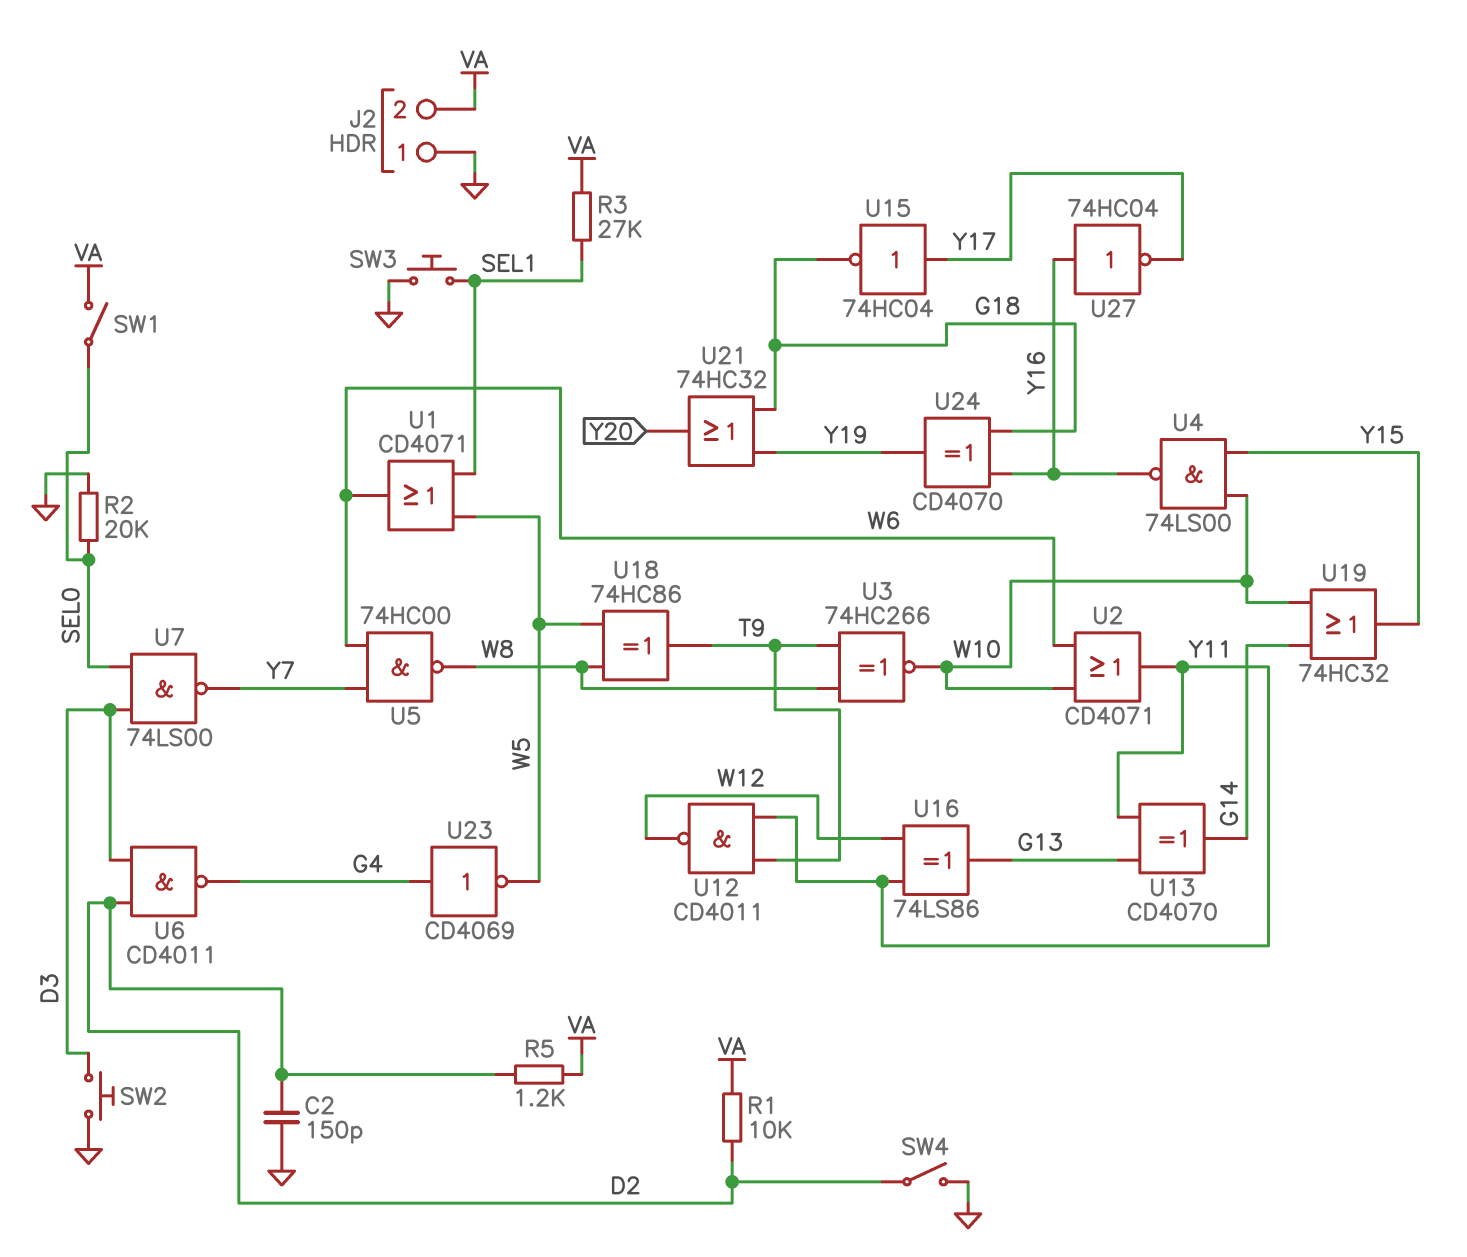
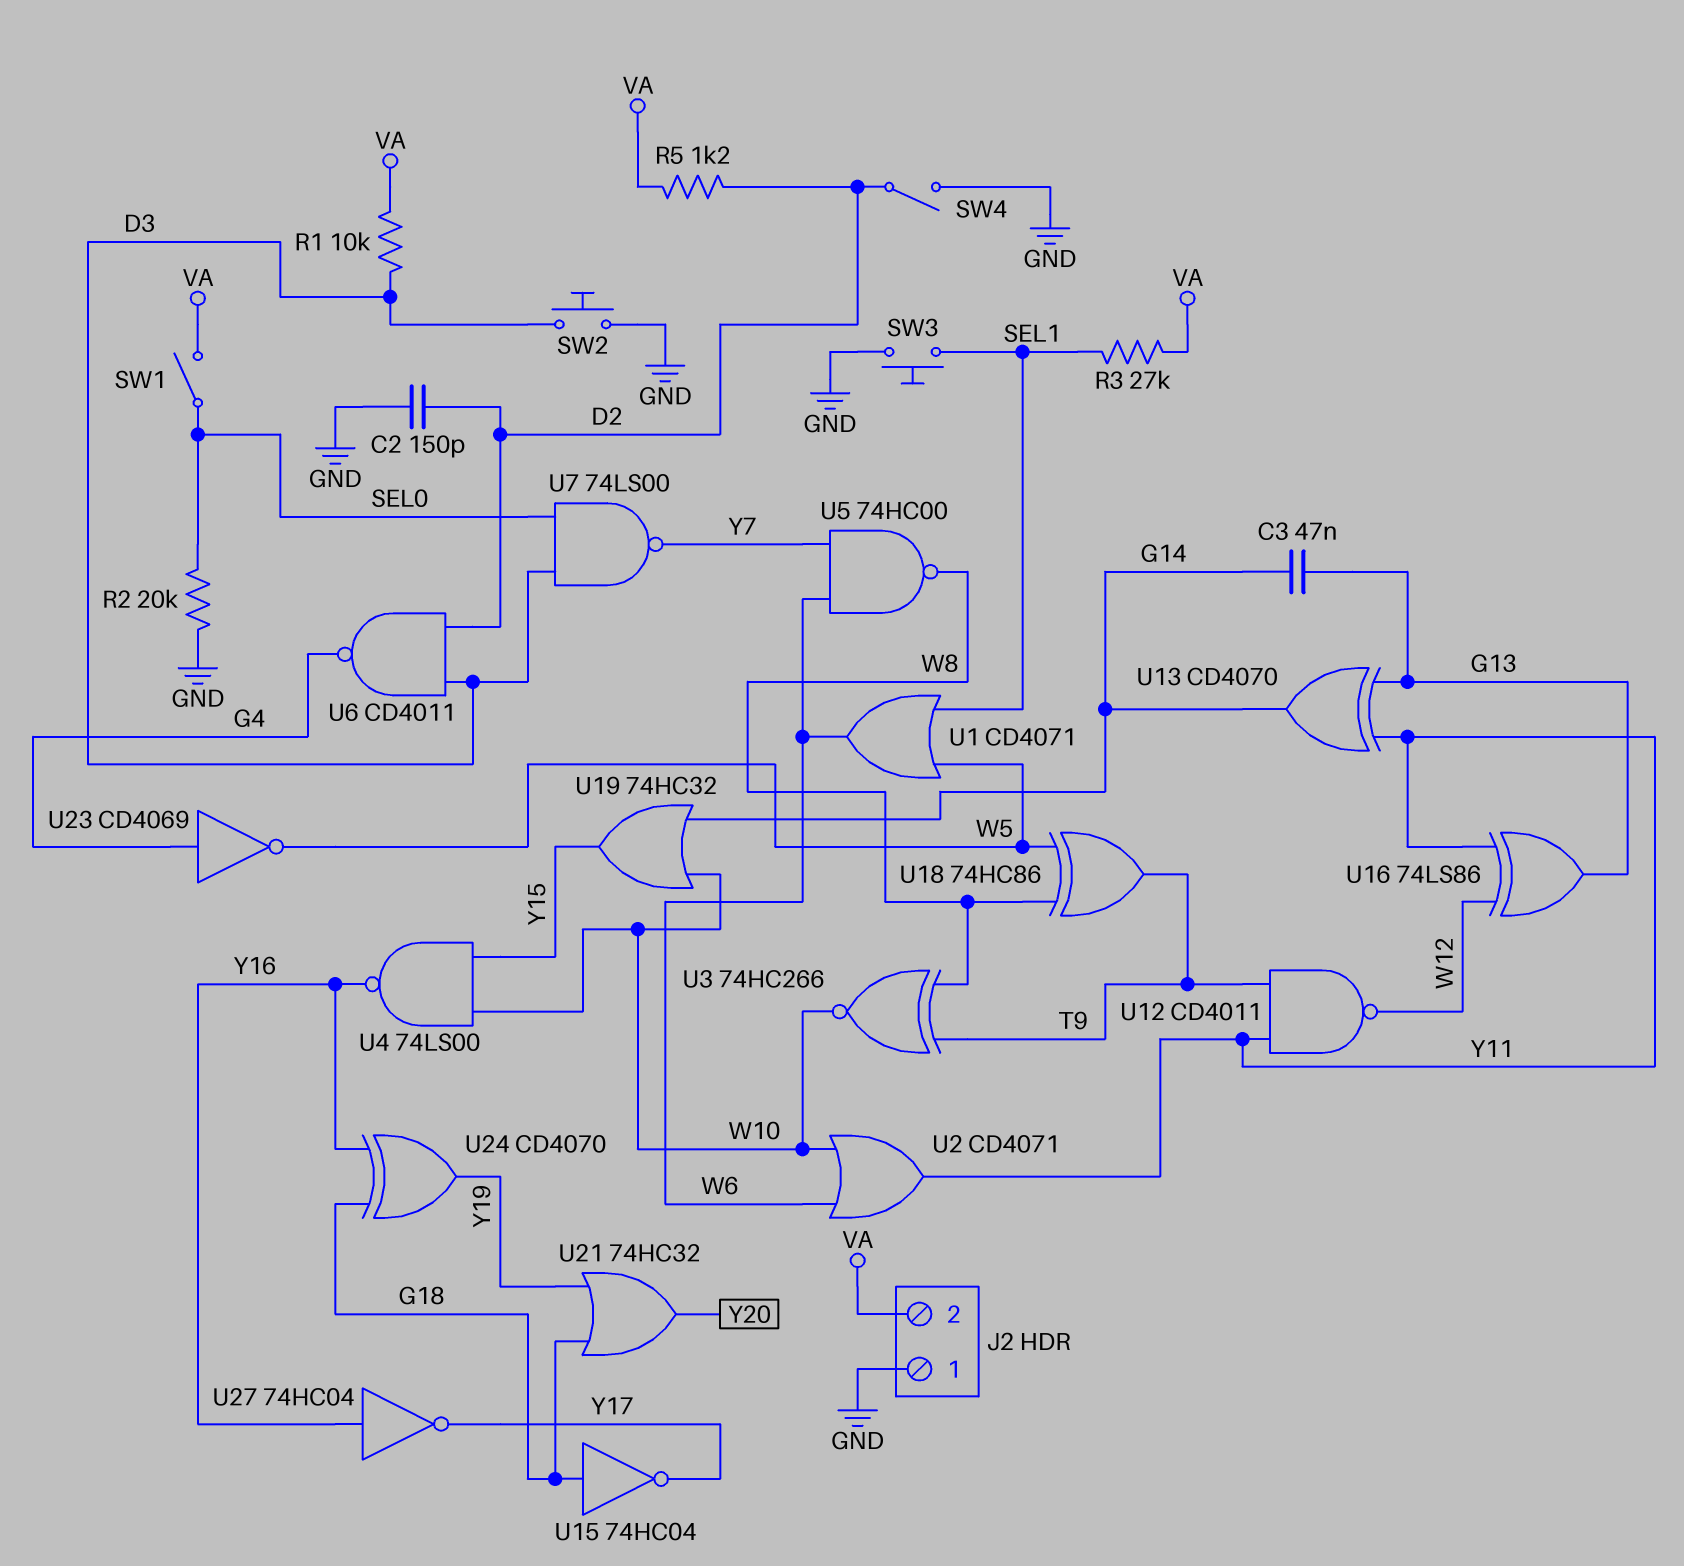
C3: none -> 47nF (G13, G14)
R1: 10k (D2, VA) -> 10k (D3, VA)
U15: NOT 74HC04 (in Y17, out G18) -> NOT 74HC04 (in G18, out Y17)

